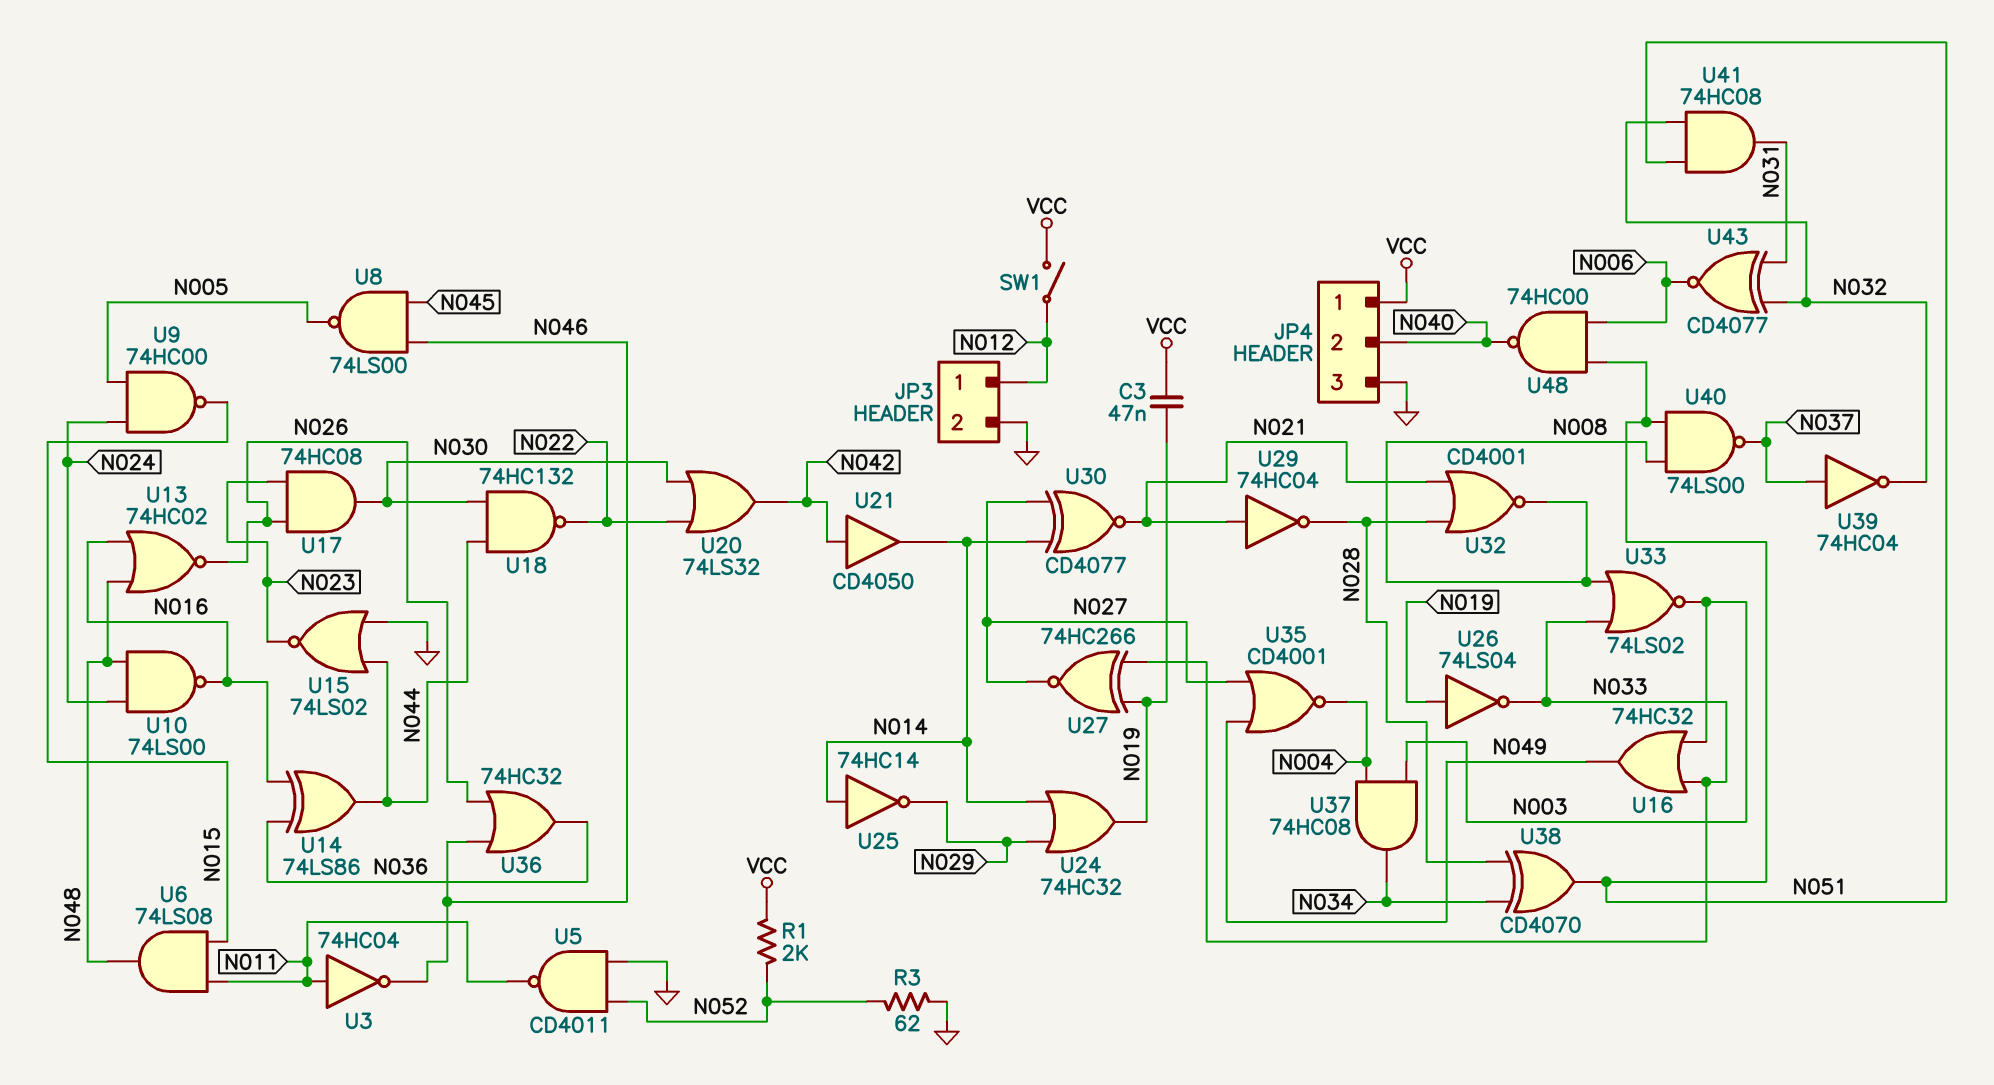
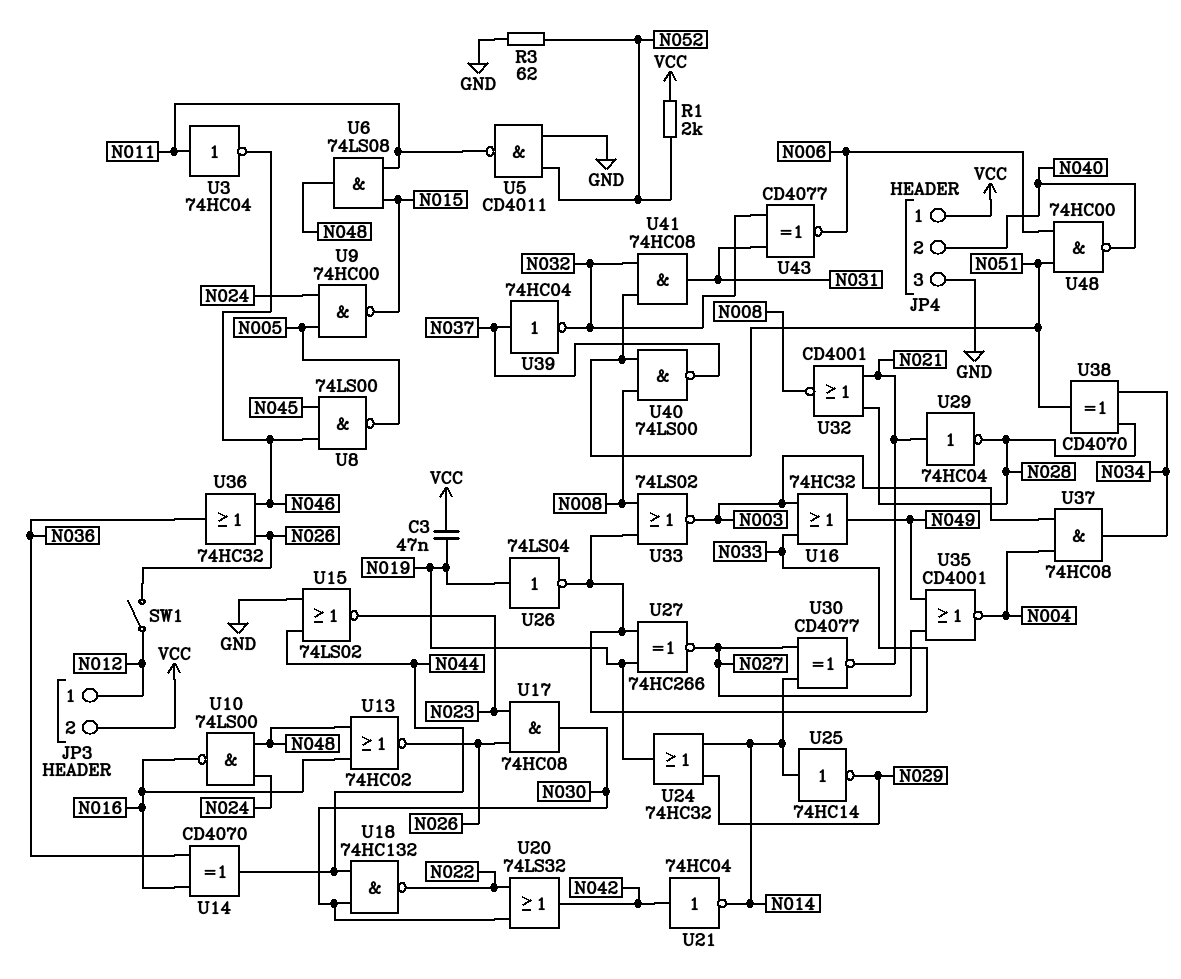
JP3 pin 2: GND -> VCC
SW1: switch (N012, VCC) -> switch (N012, N026)
U14: XOR 74LS86 (in N016, in N036, out N044) -> XOR CD4070 (in N016, in N036, out N044)
U21: buffer CD4050 (in N042, out N014) -> NOT 74HC04 (in N042, out N014)

